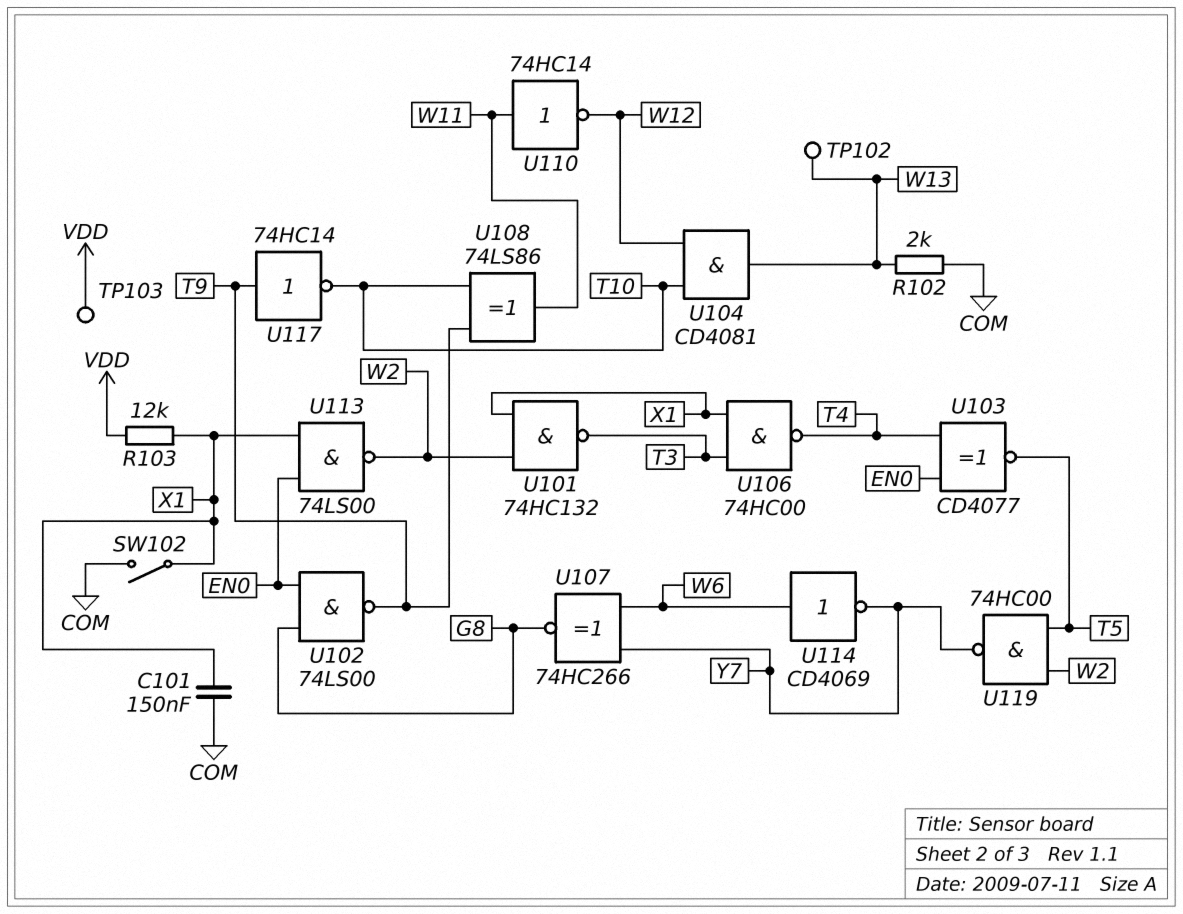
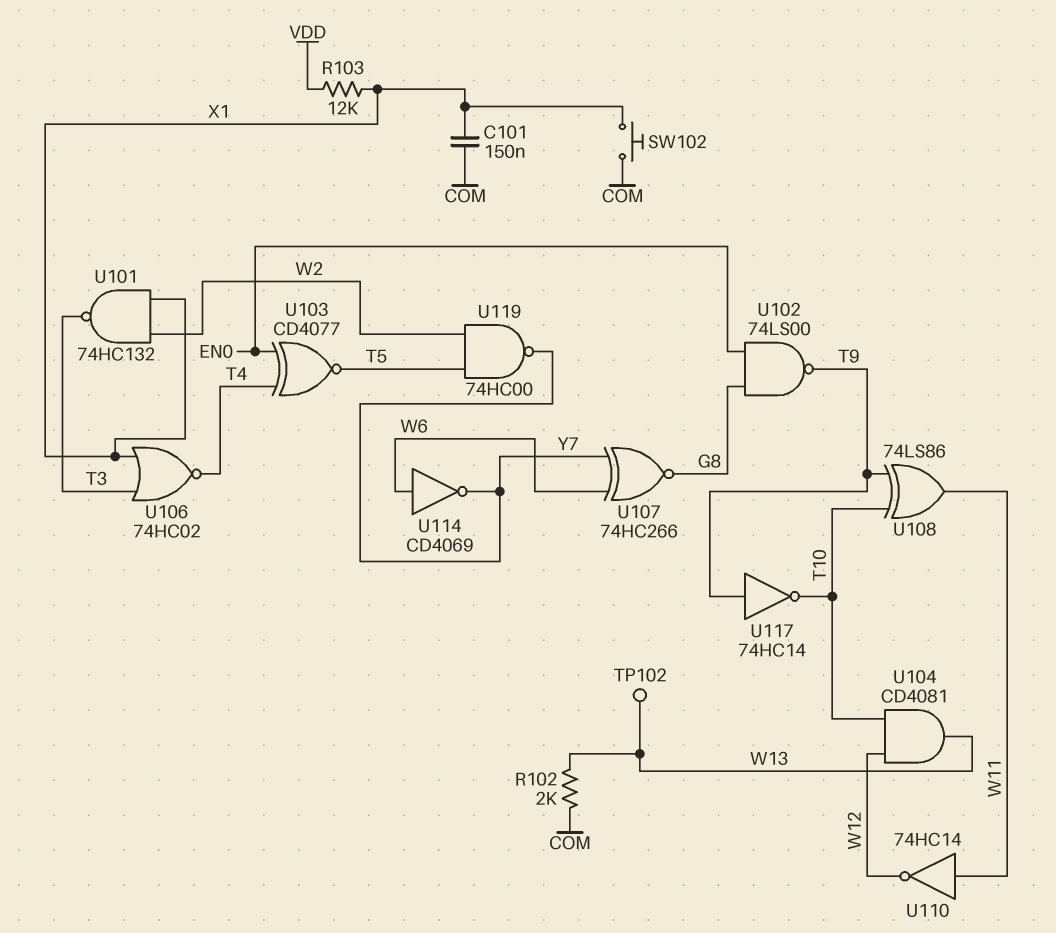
SW102: switch (COM, X1) -> button (COM, X1)
TP103: test point (VDD) -> none
U106: NAND 74HC00 (in T3, in X1, out T4) -> NOR 74HC02 (in T3, in X1, out T4)
U113: NAND 74LS00 (in EN0, in X1, out W2) -> none

